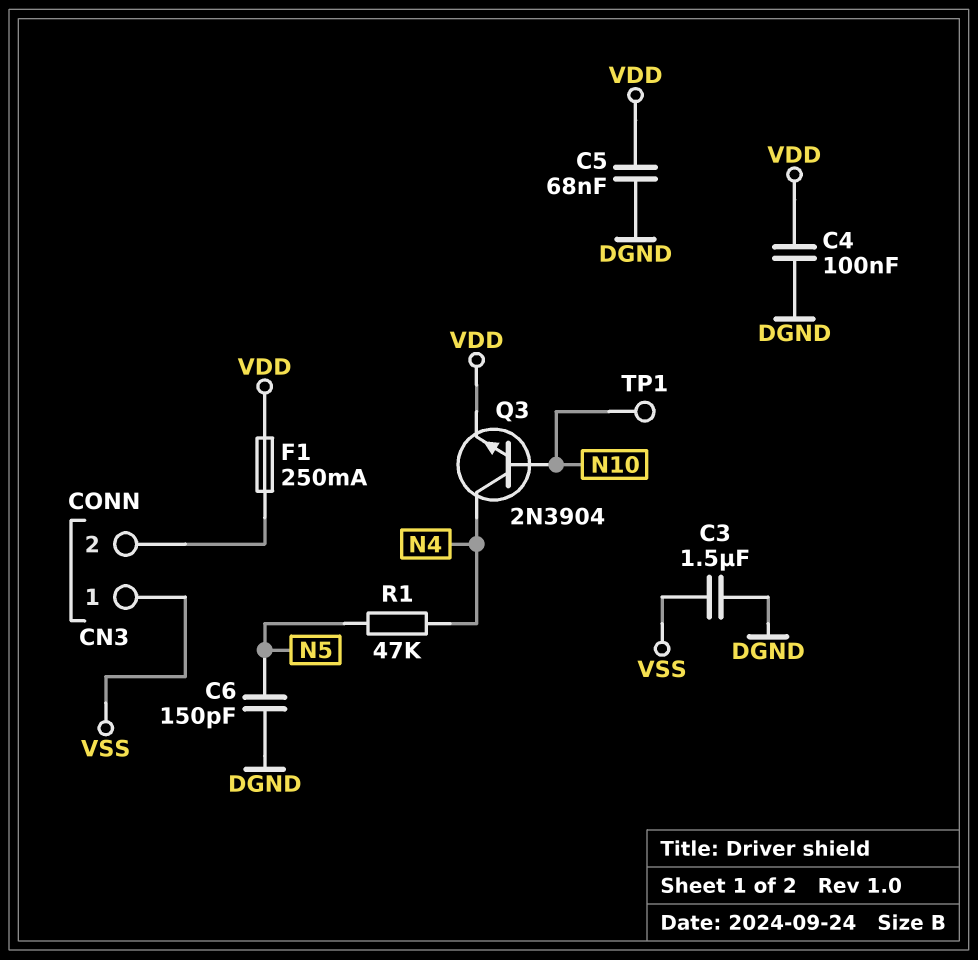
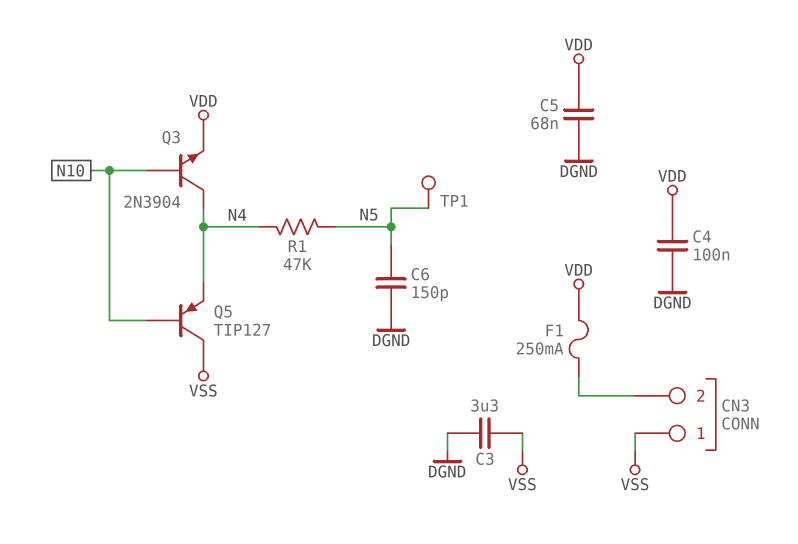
C3: 1.5uF (DGND, VSS) -> 3.3uF (DGND, VSS)
Q5: none -> PNP TIP127 (B N10, C VSS, E N4)
TP1: test point (N10) -> test point (N5)

